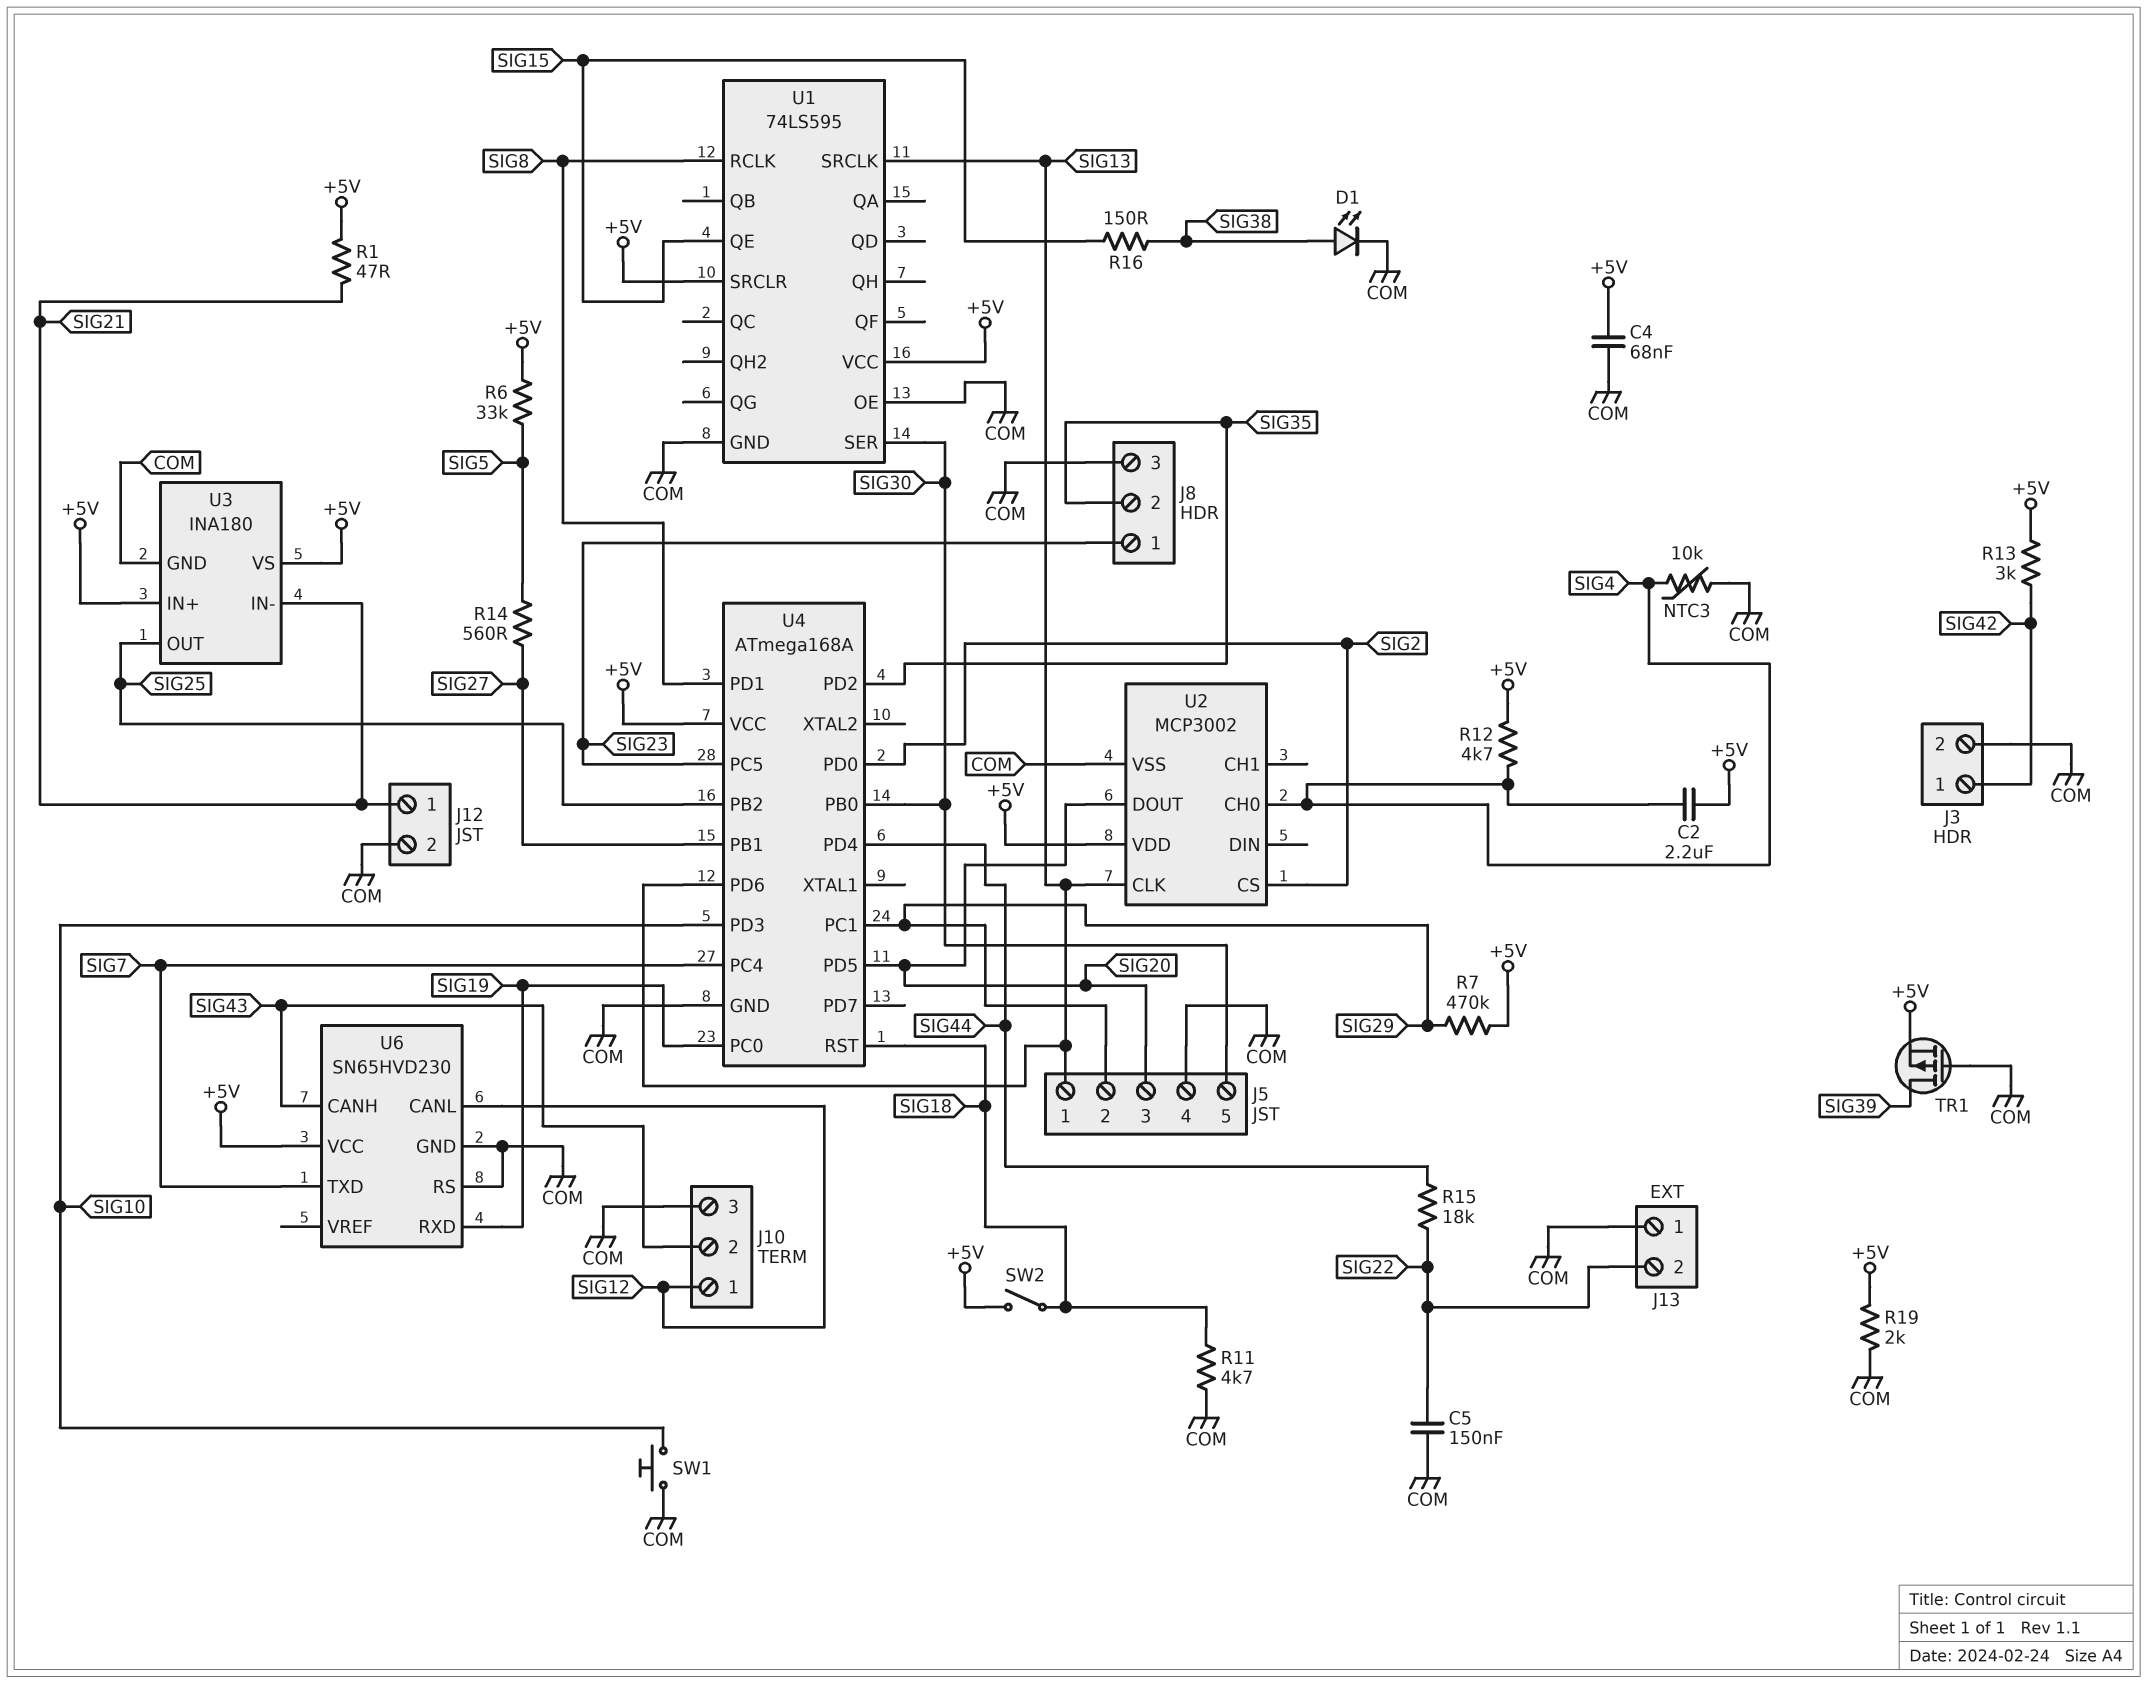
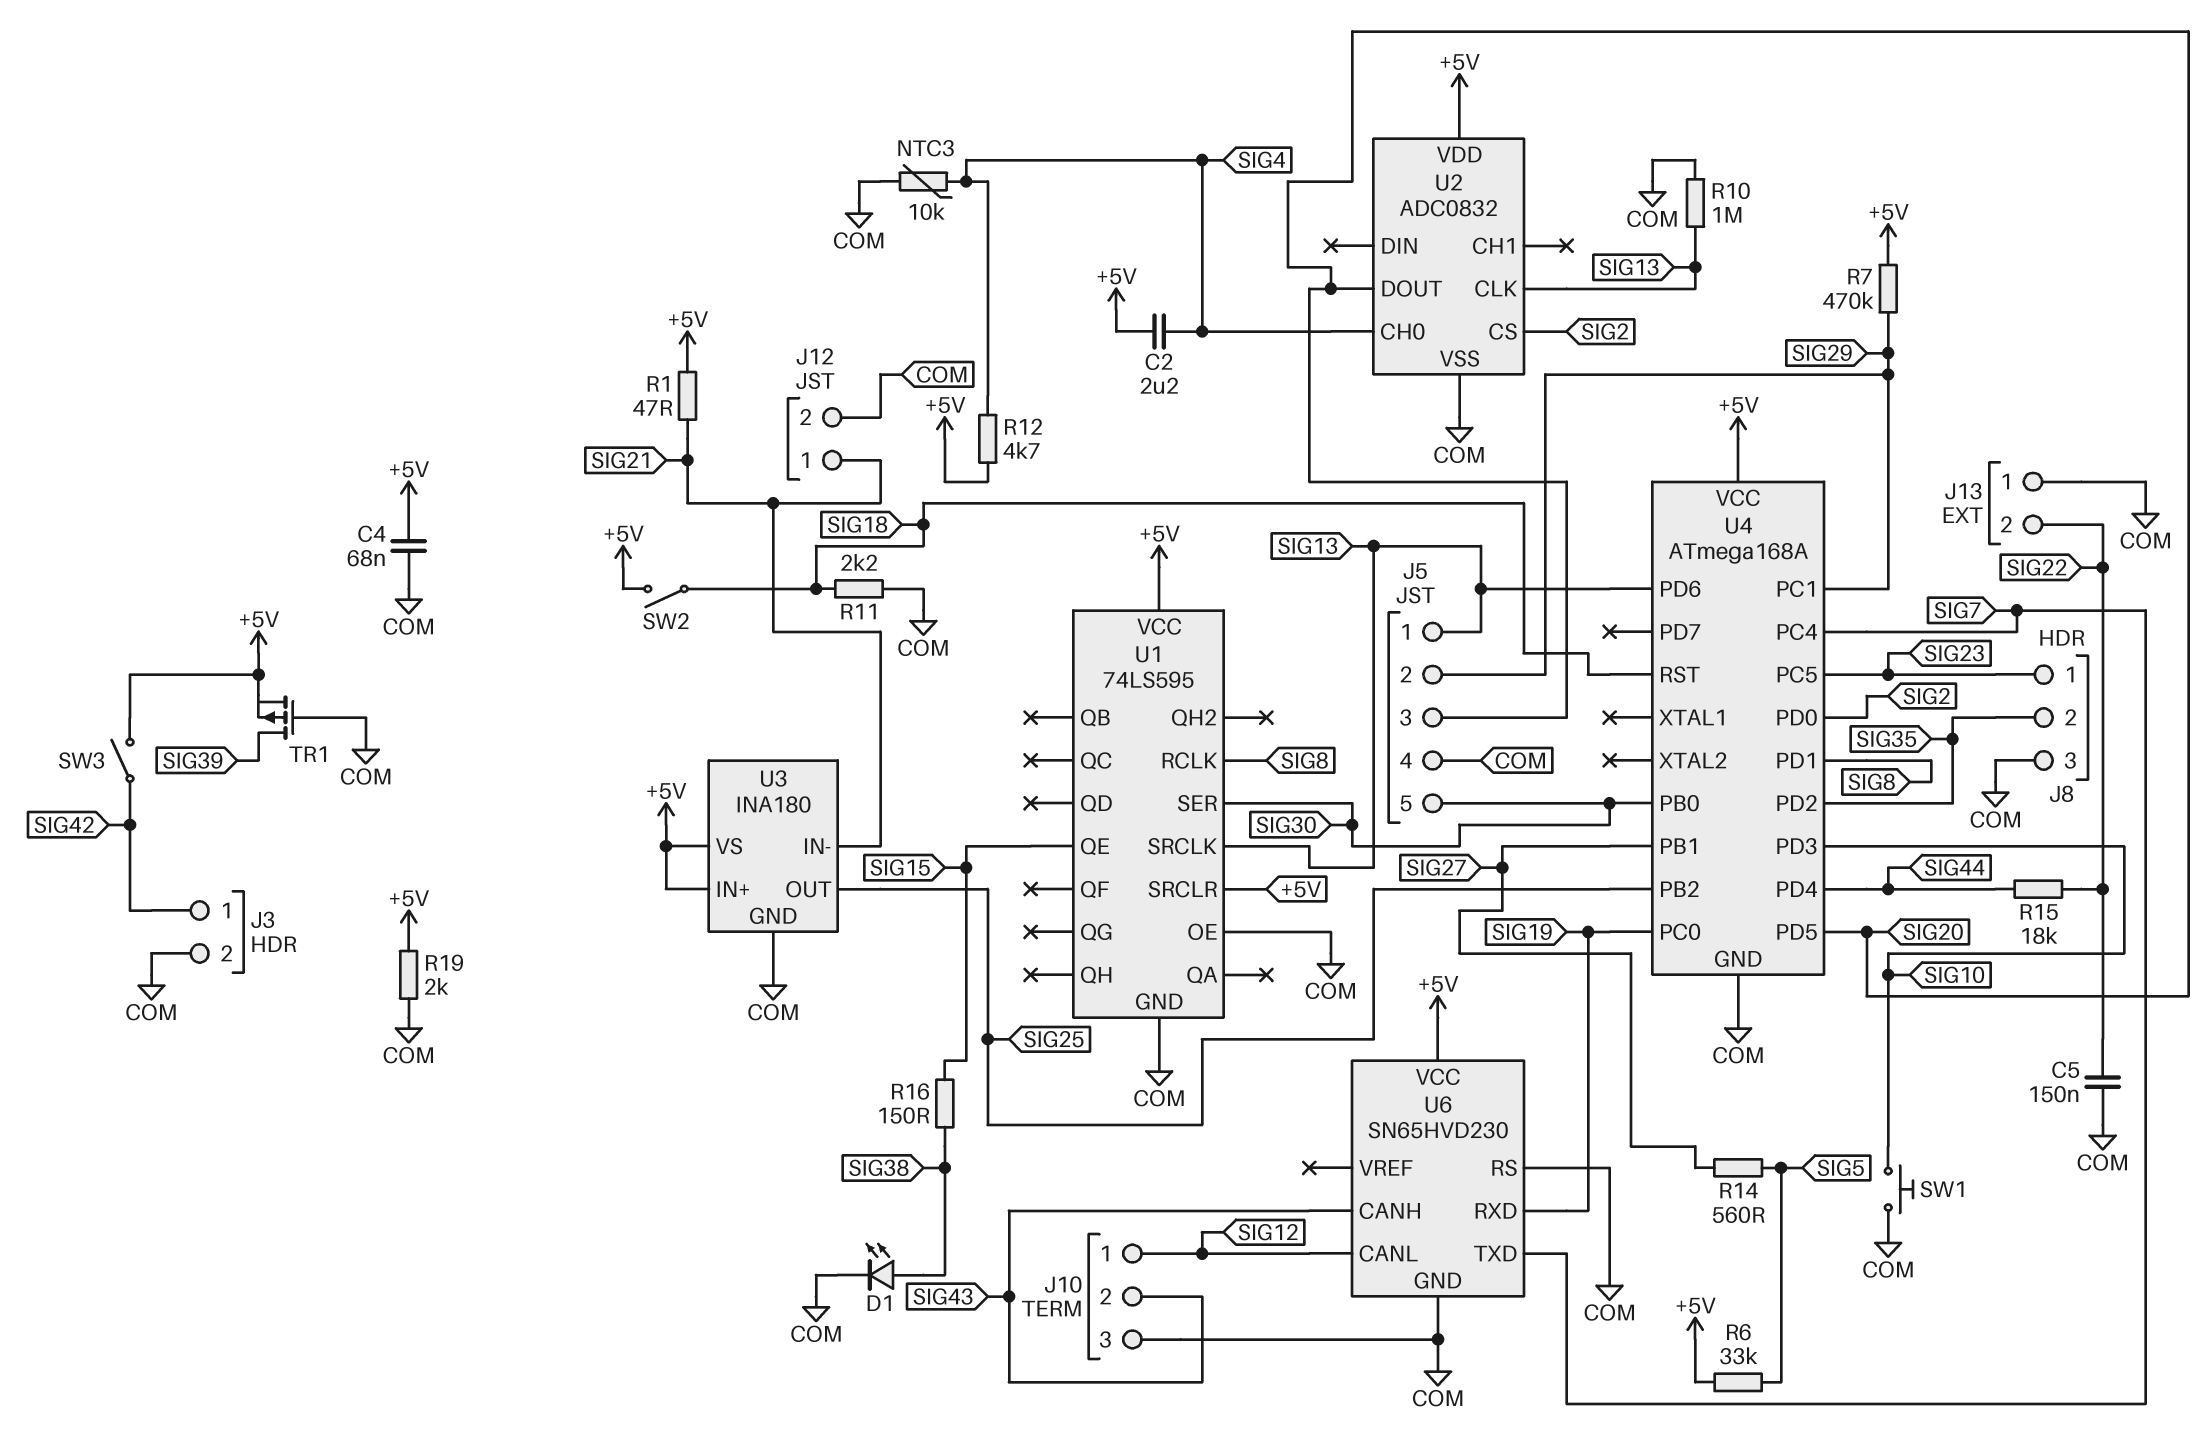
R10: none -> 1M (COM, SIG13)
R11: 4.7k (COM, SIG18) -> 2.2k (COM, SIG18)
R13: 3k (+5V, SIG42) -> none
SW3: none -> switch (+5V, SIG42)
U2: MCP3002 -> ADC0832

